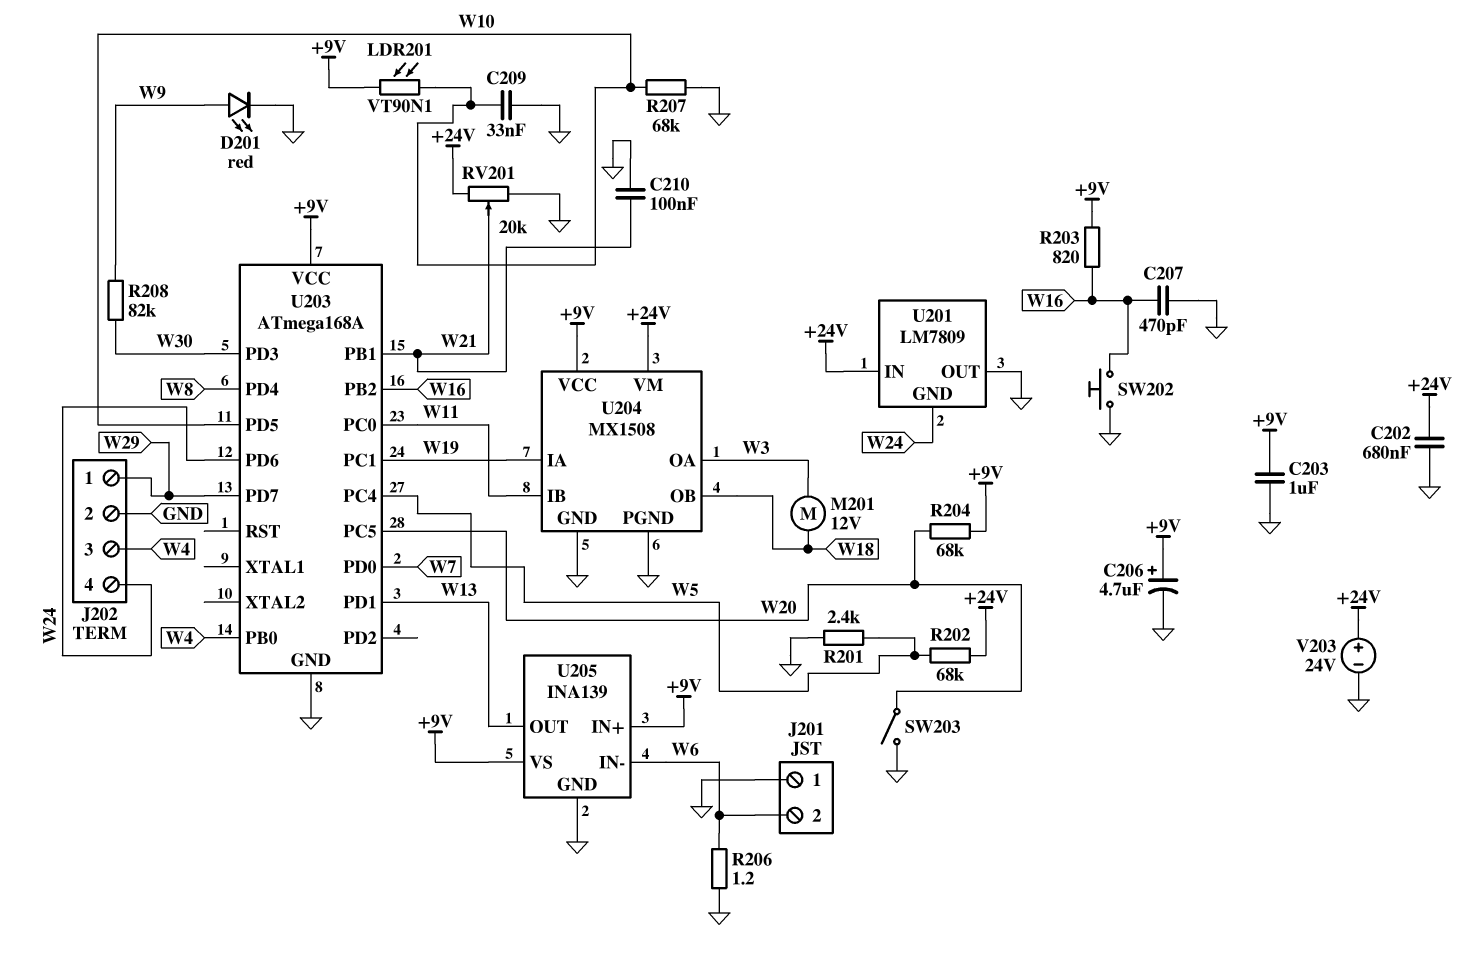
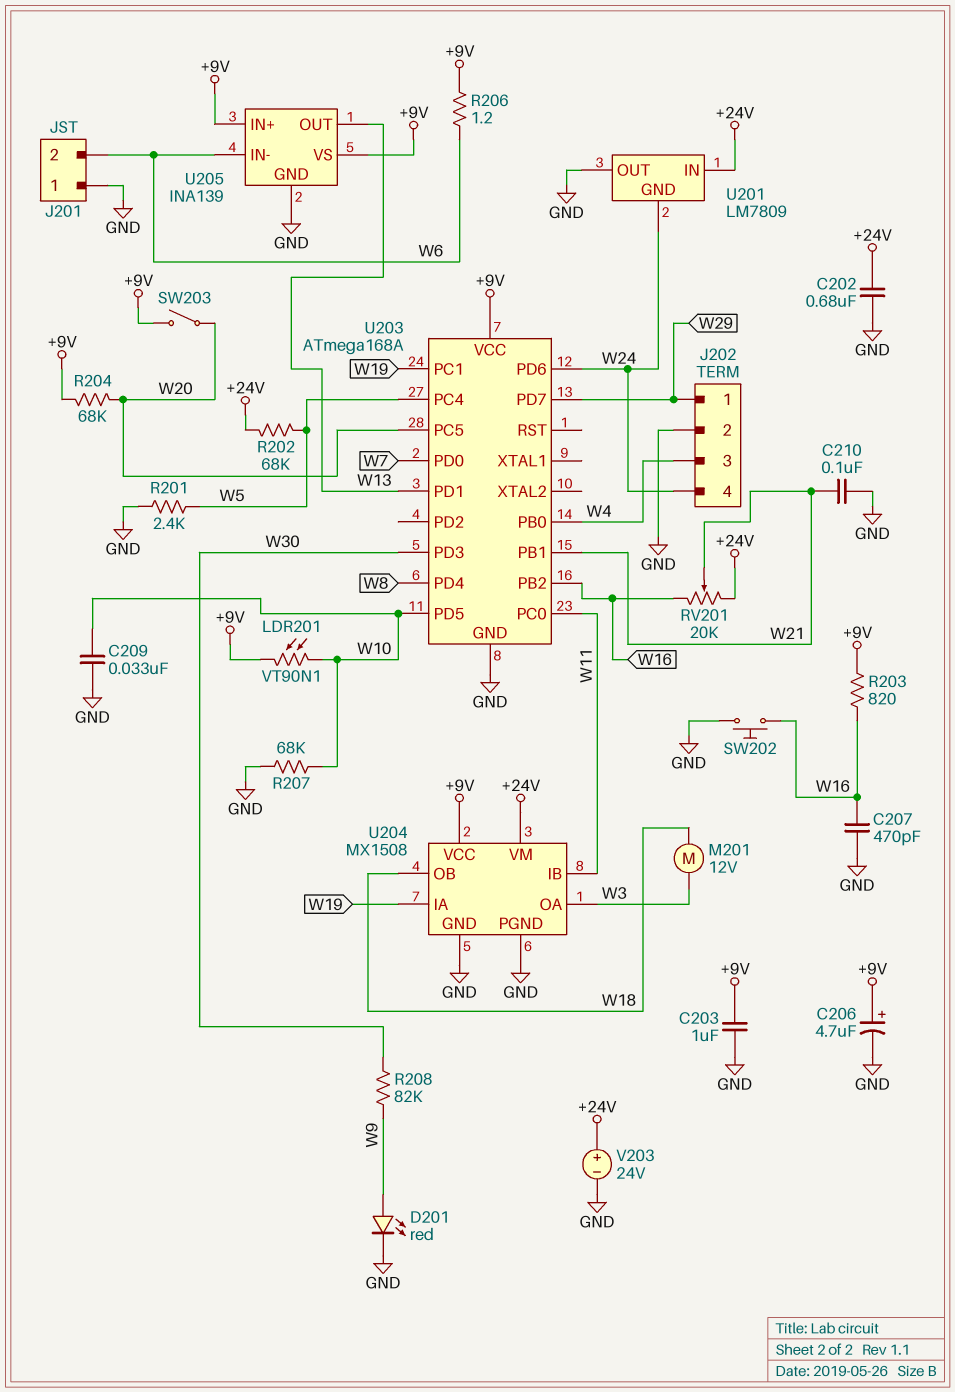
R206: 1.2 (GND, W6) -> 1.2 (+9V, W6)
RV201: 20k (+24V, GND, wiper W21) -> 20k (+24V, W16, wiper W21)
SW203: switch (GND, W20) -> switch (+9V, W20)

